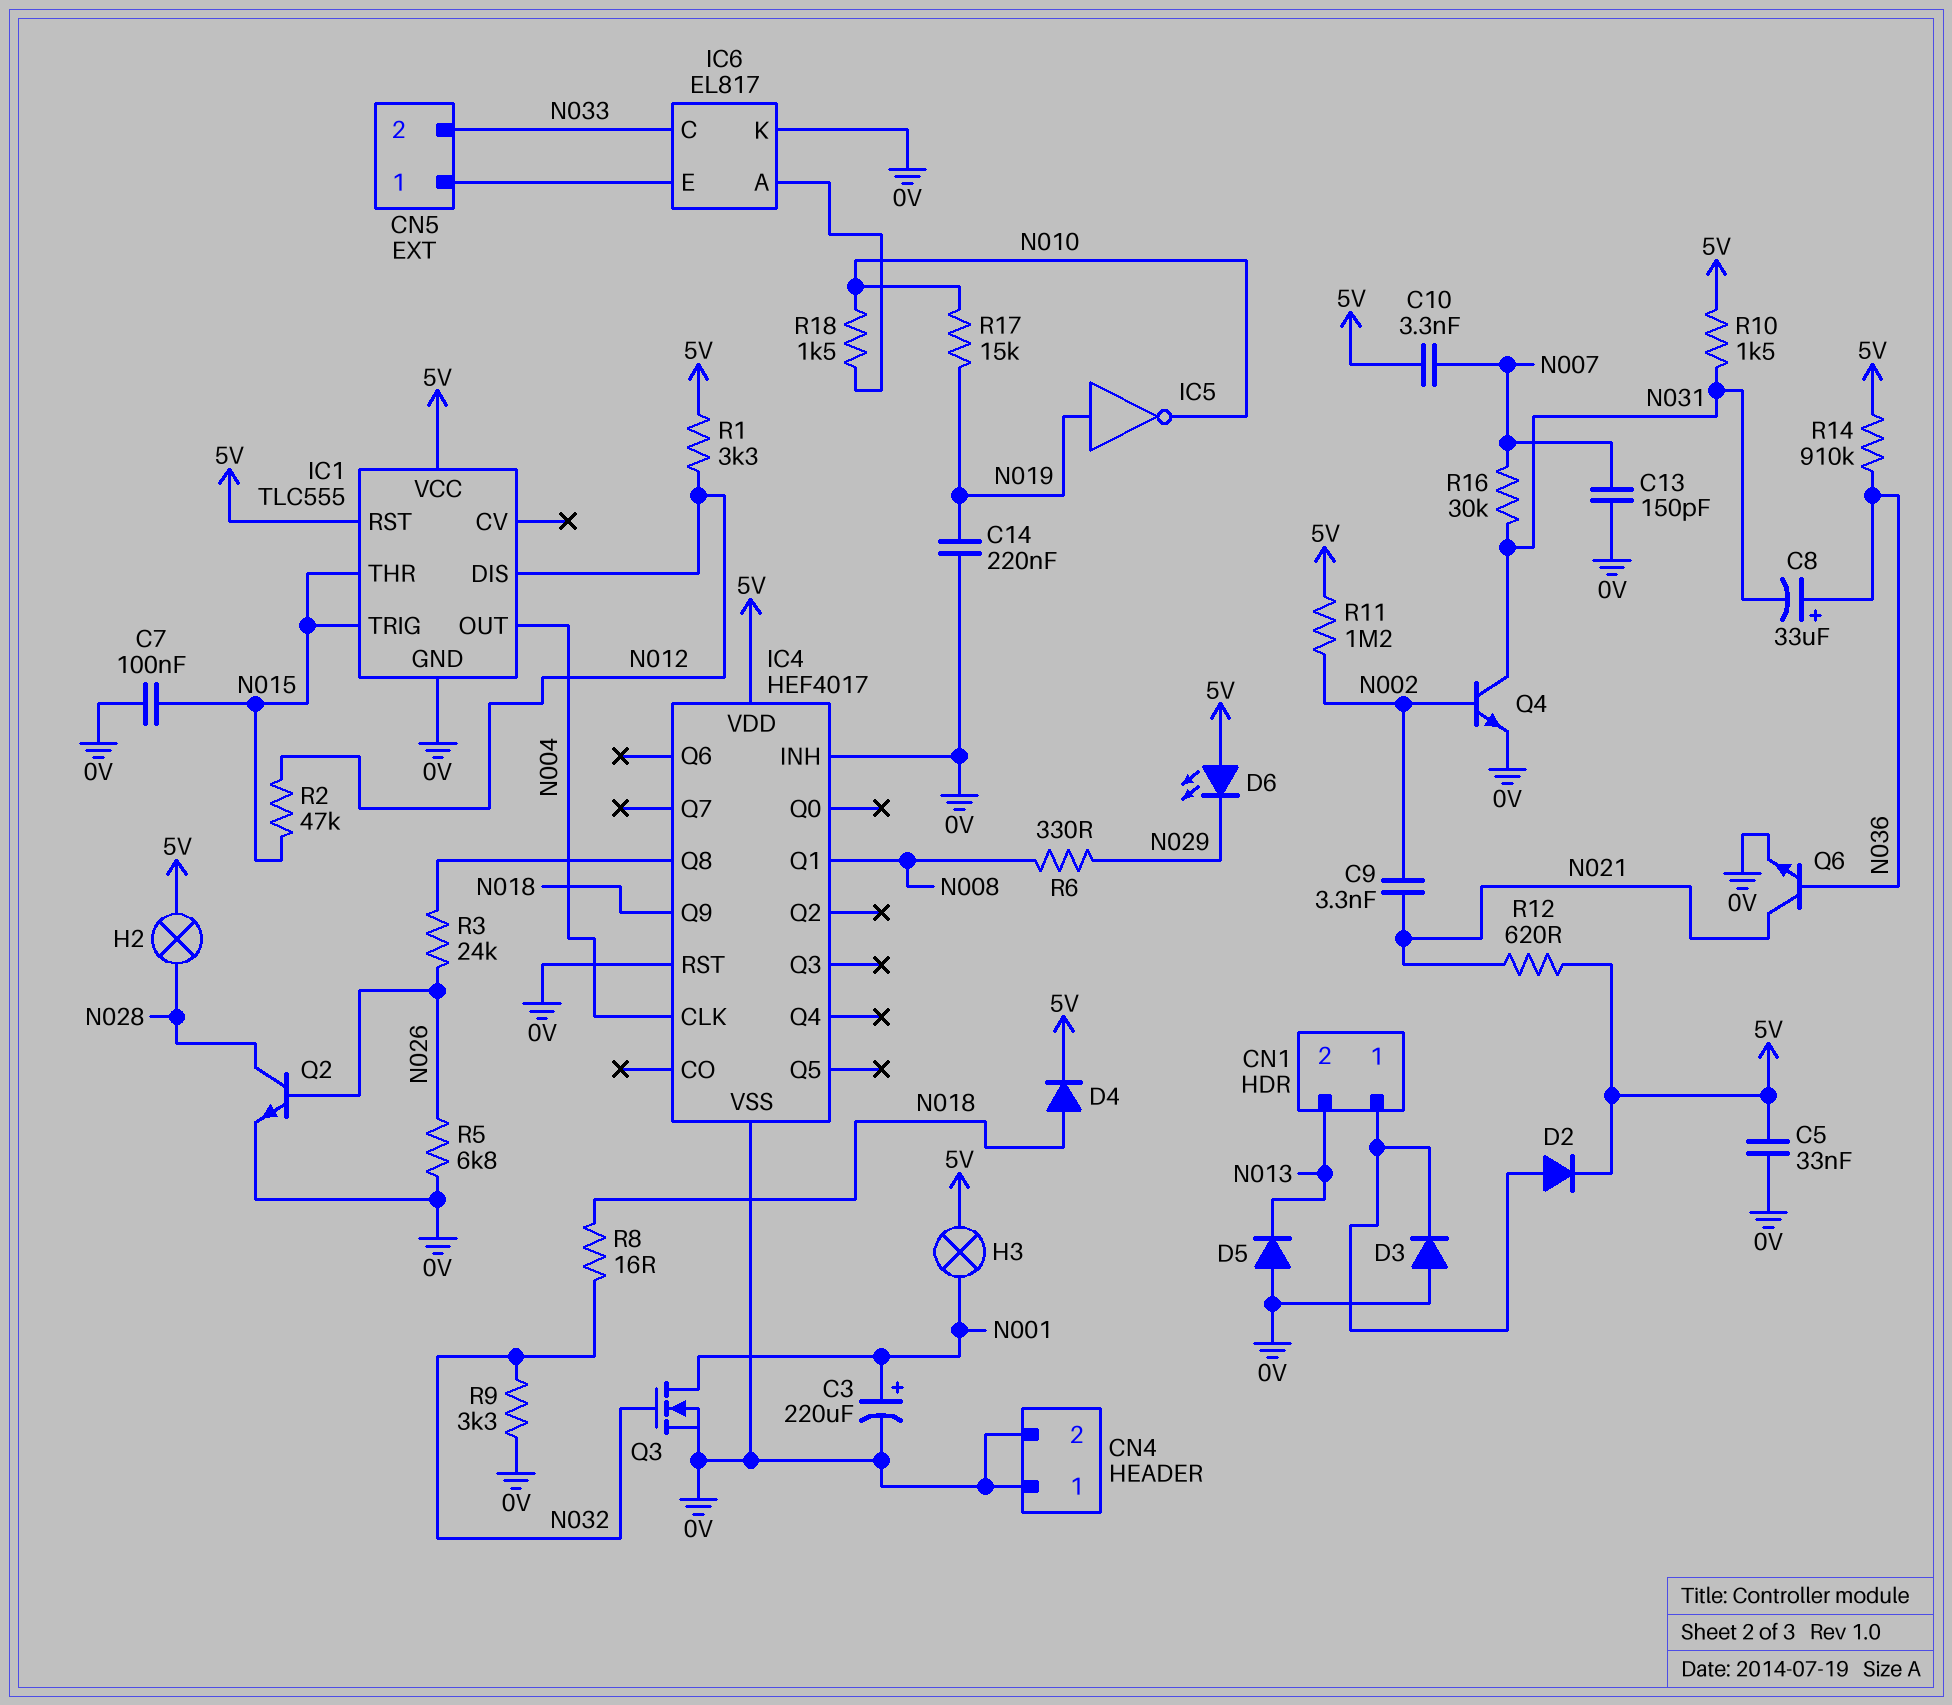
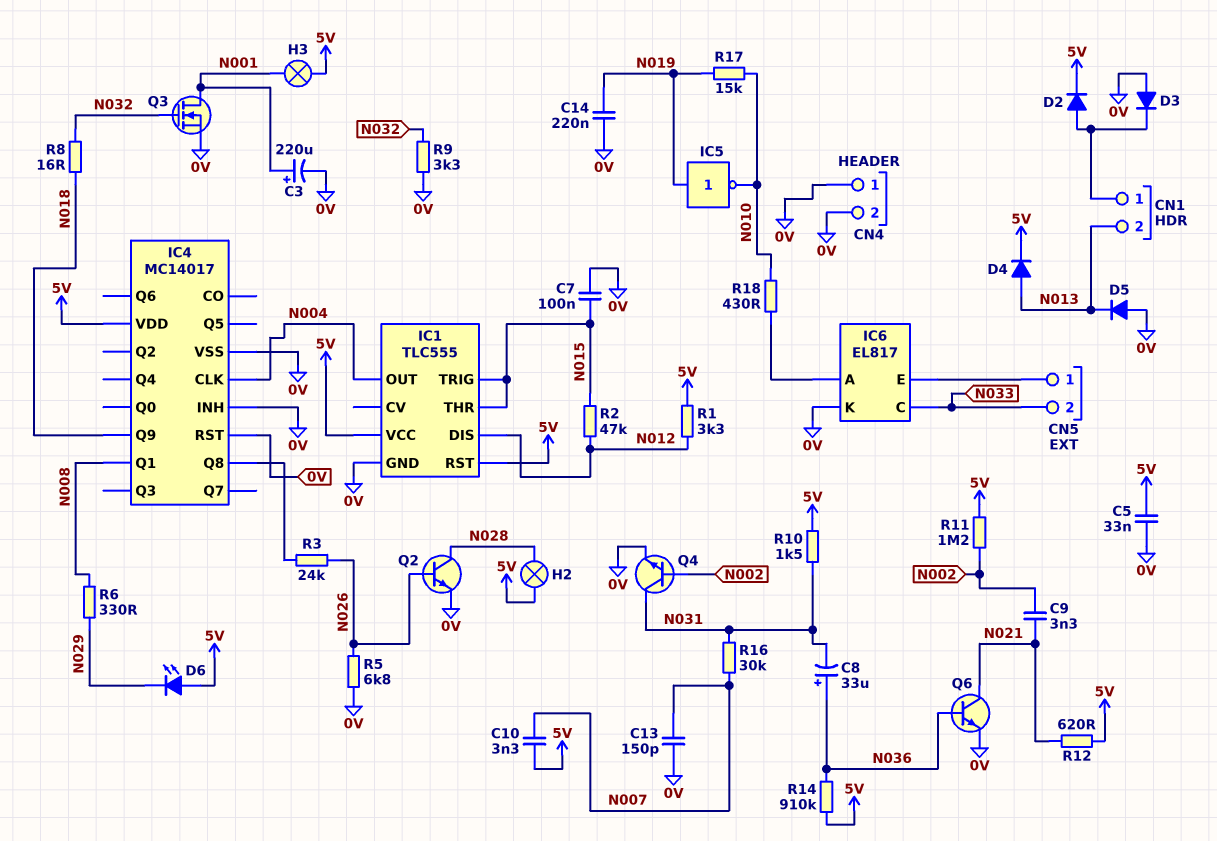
D4: diode (A N018, K 5V) -> diode (A N013, K 5V)
IC4: HEF4017 -> MC14017
R18: 1.5k (IC6/A, N010) -> 430 (IC6/A, N010)

